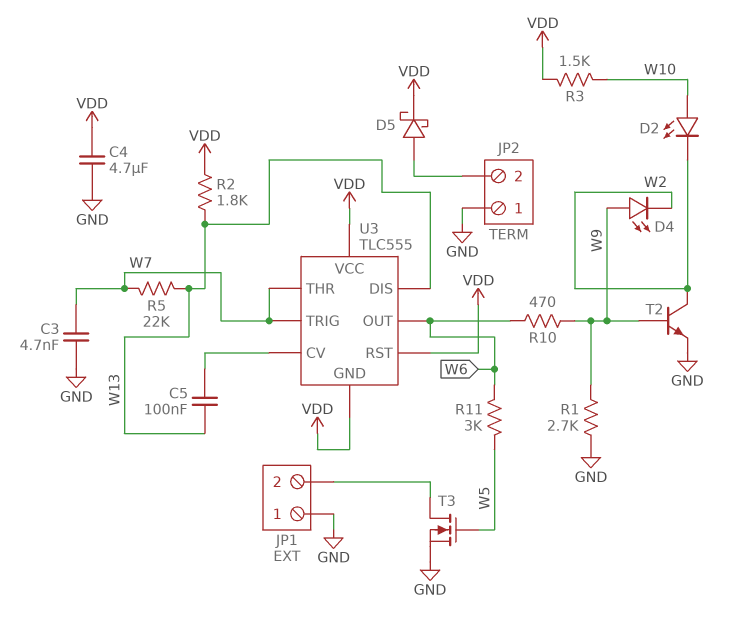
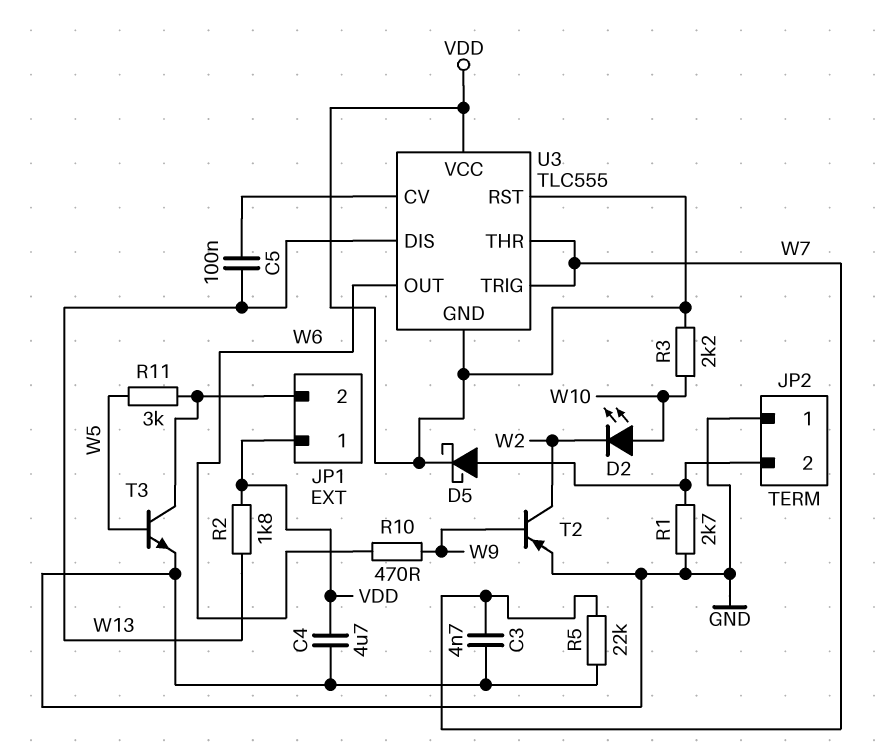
D4: LED (A W9, K W2) -> none
JP1 pin 1: GND -> VDD
R1: 2.7k (GND, W9) -> 2.7k (GND, JP2/2)
R3: 1.5k (VDD, W10) -> 2.2k (VDD, W10)
R5: 22k (W7, W13) -> 22k (GND, W7)
R11: 3k (W5, W6) -> 3k (JP1/2, W5)
T2: NPN (B W9, C W2, E GND) -> PNP (B W9, C W2, E GND)
T3: NMOS (G W5, D JP1/2, S GND) -> NPN (B W5, C JP1/2, E GND)

